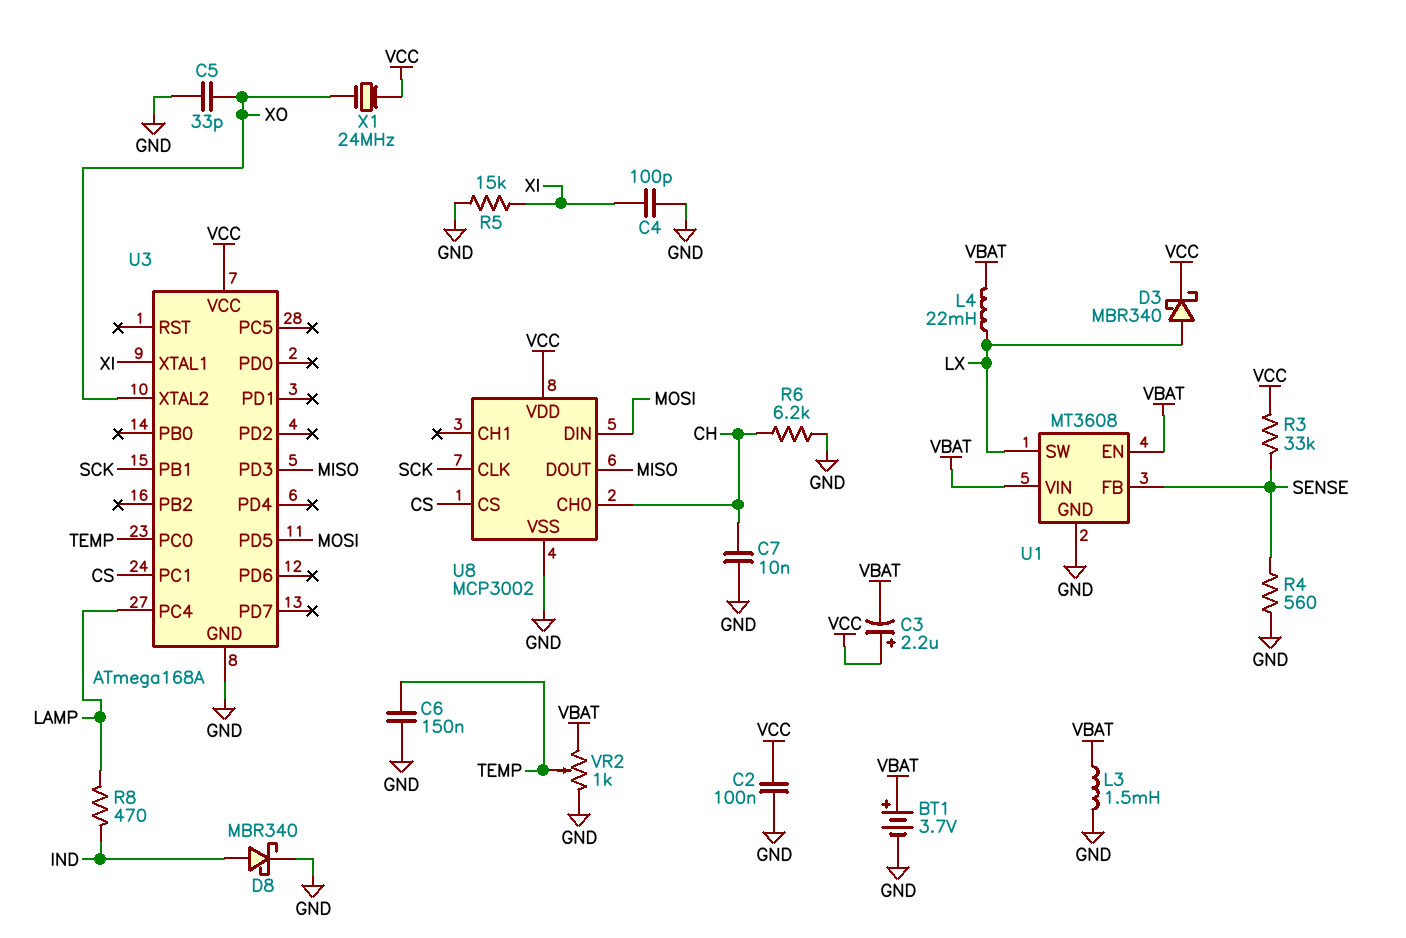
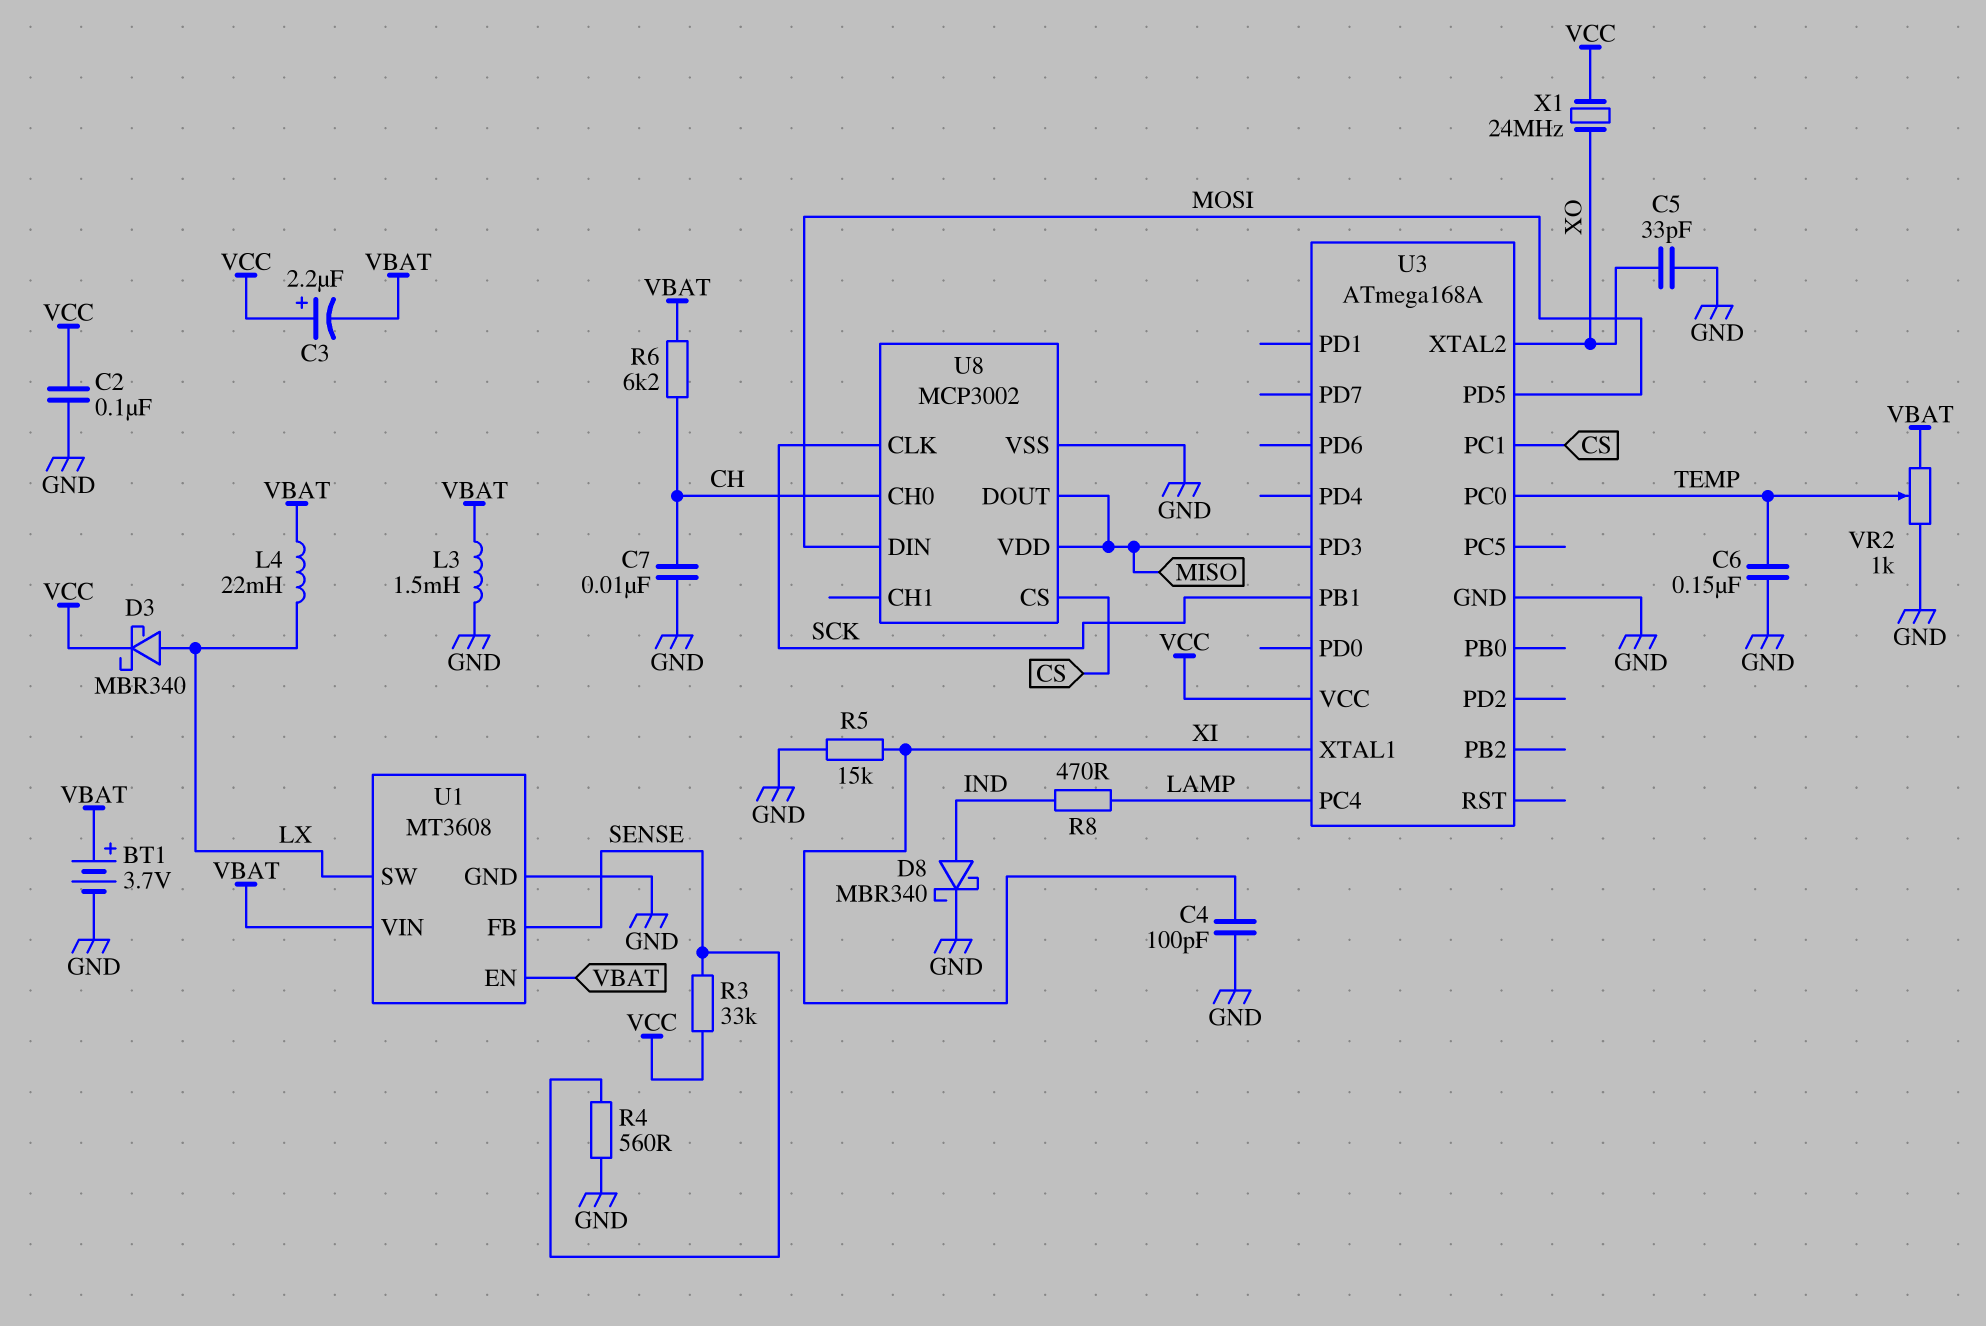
R6: 6.2k (CH, GND) -> 6.2k (CH, VBAT)
U8 pin VDD: VCC -> MISO

